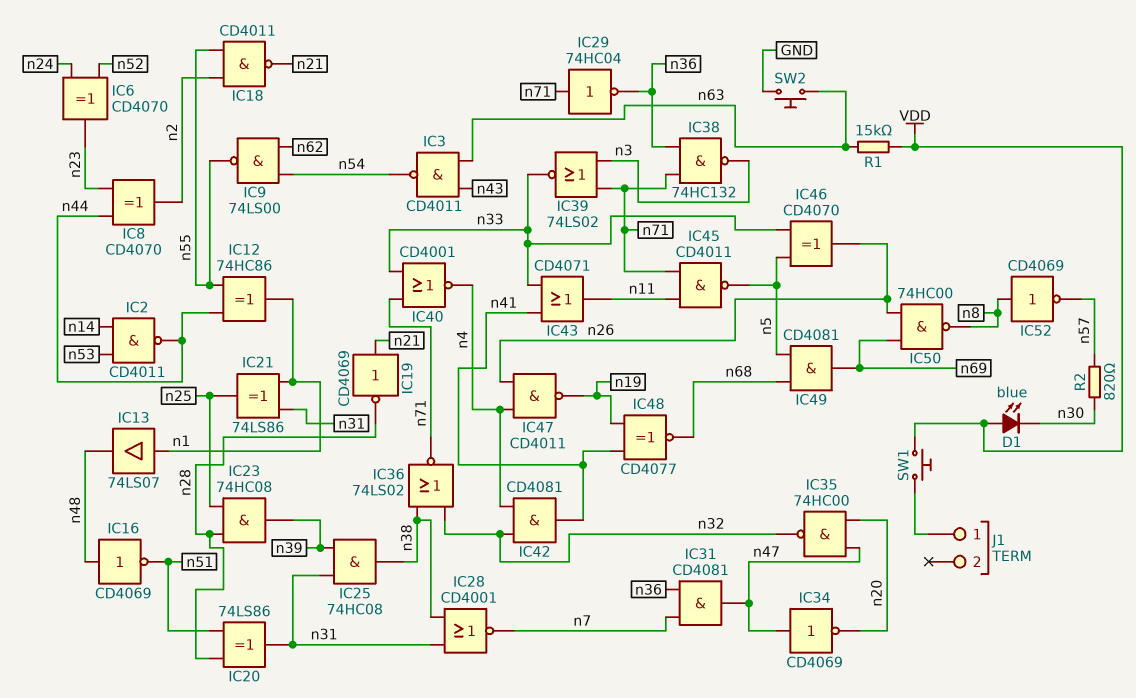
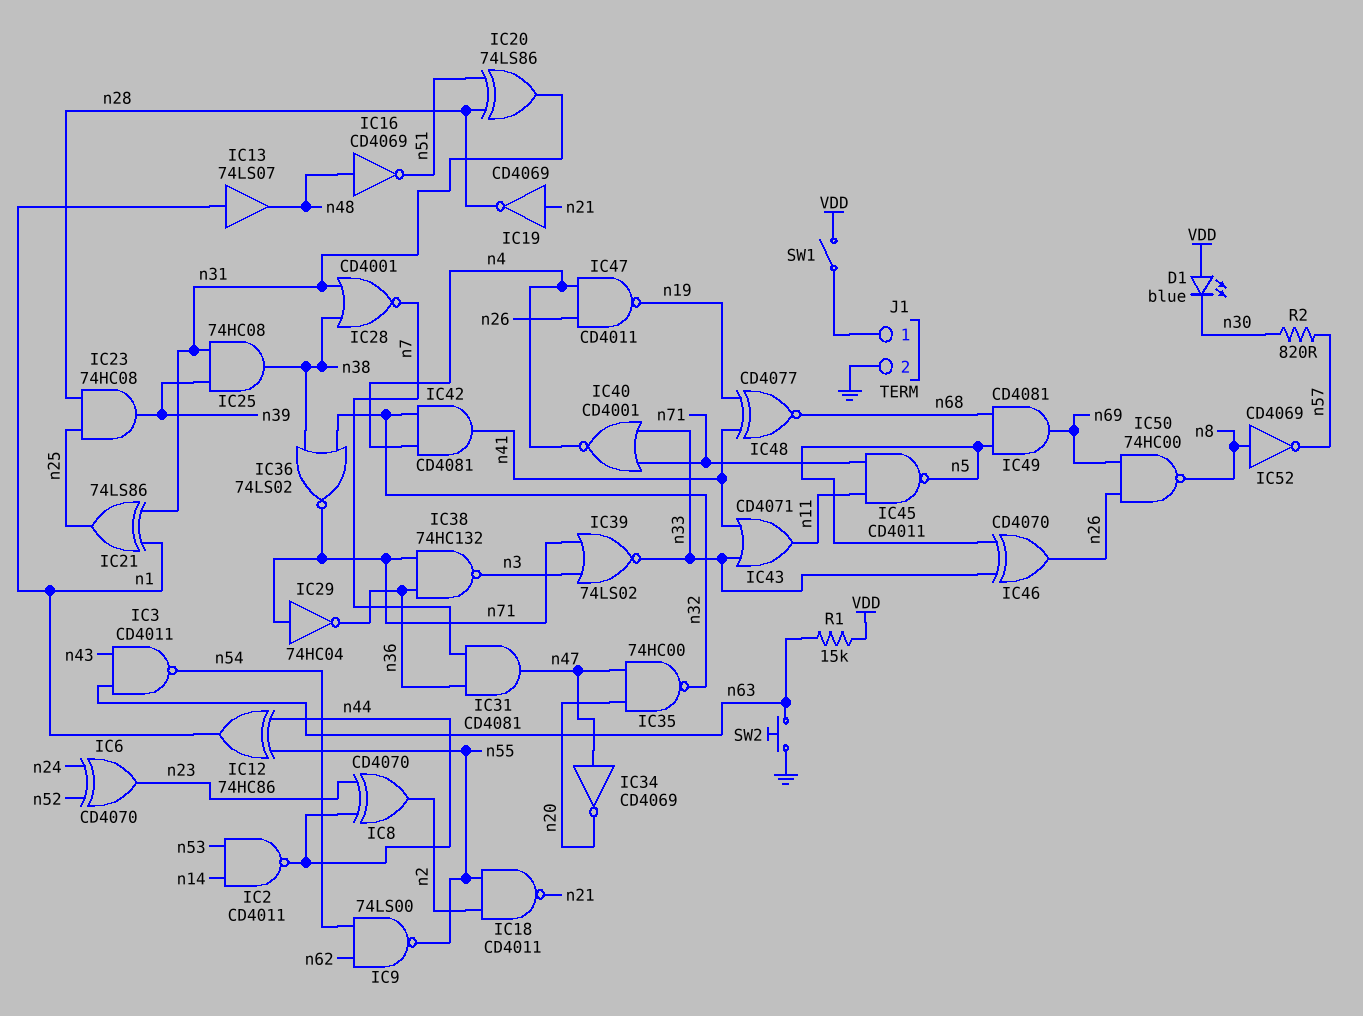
J1 pin 2: none -> GND
SW1: button (J1/1, VDD) -> switch (J1/1, VDD)

